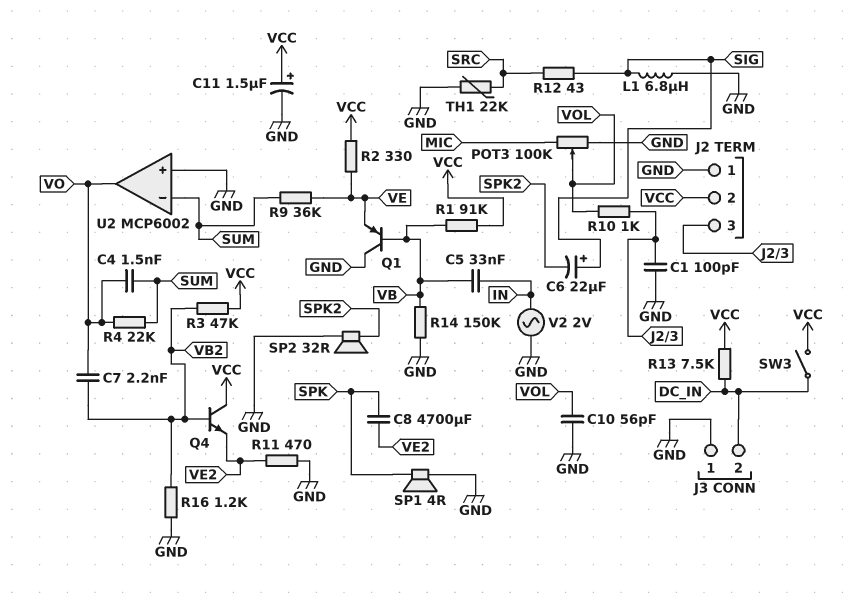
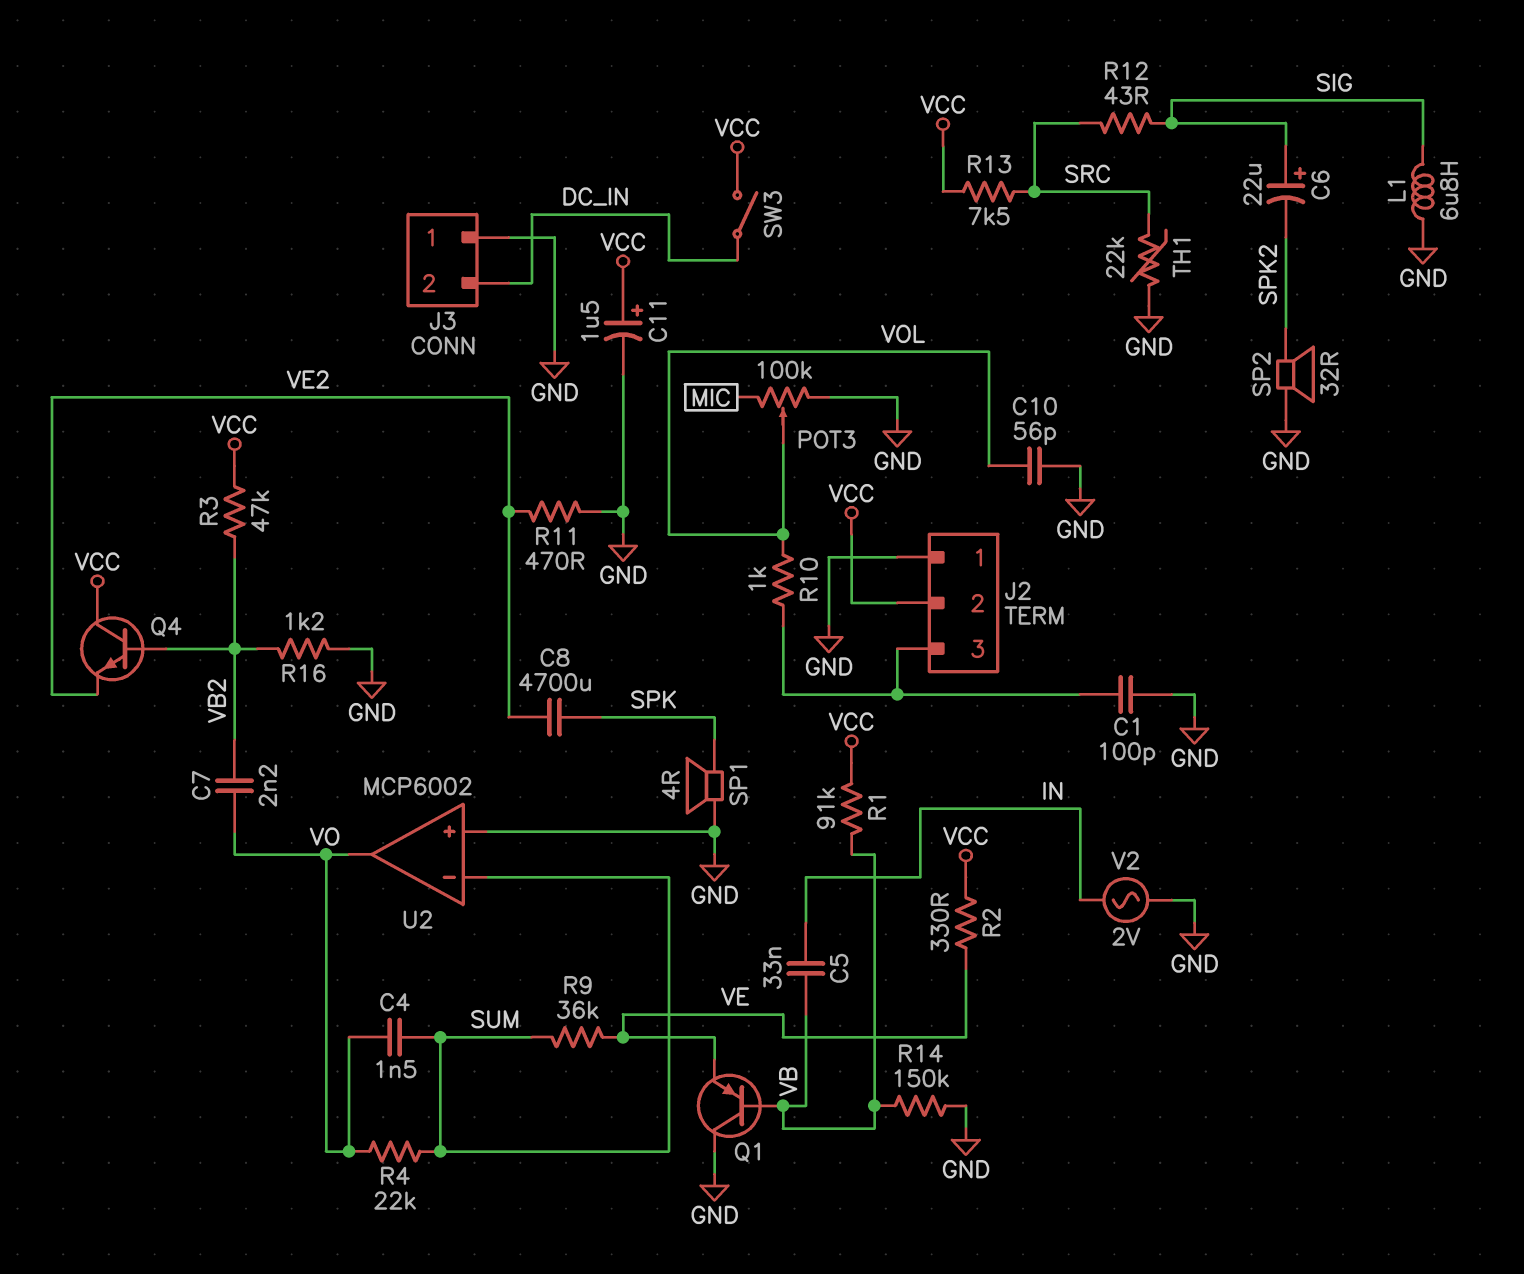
R13: 7.5k (DC_IN, VCC) -> 7.5k (SRC, VCC)

